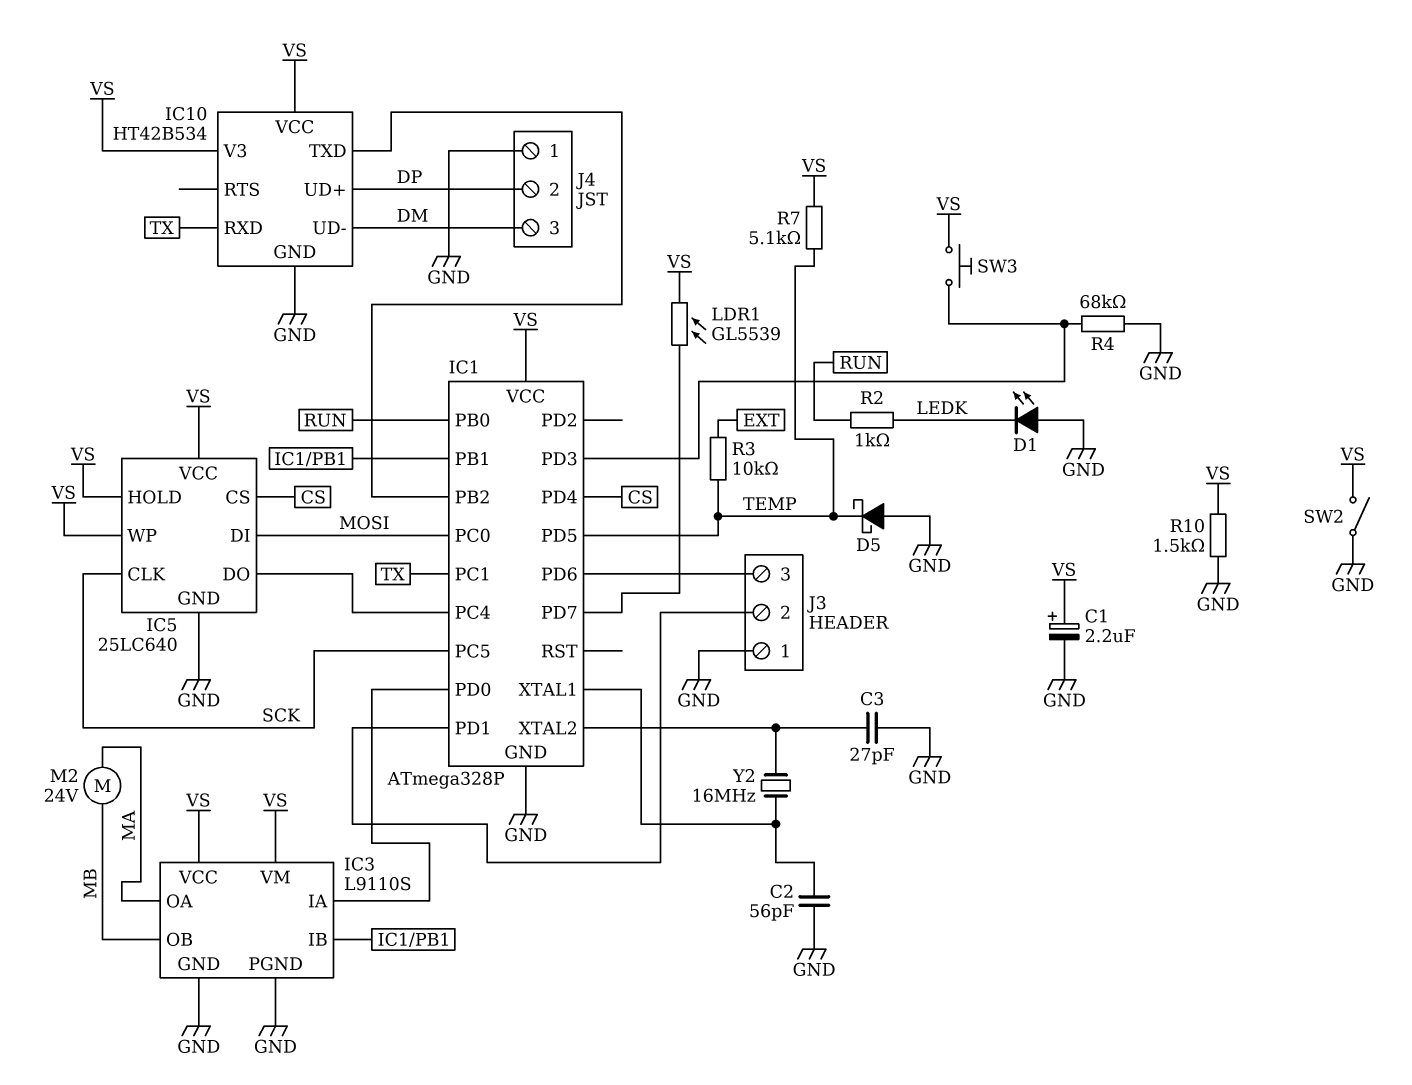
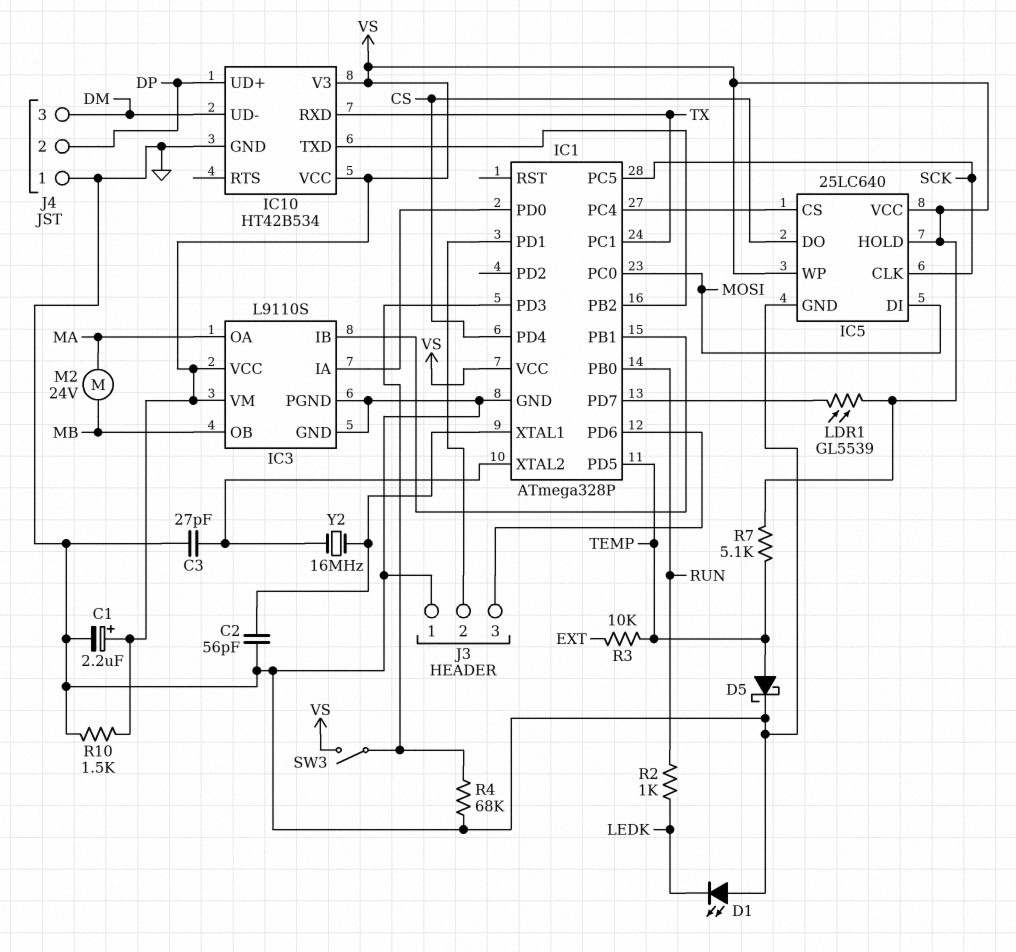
D5: schottky (A GND, K TEMP) -> schottky (A TEMP, K GND)
IC5 pin CS: CS -> IC1/PC4
IC5 pin DO: IC1/PC4 -> CS
SW2: switch (GND, VS) -> none
SW3: button (IC1/PD3, VS) -> switch (IC1/PD3, VS)

